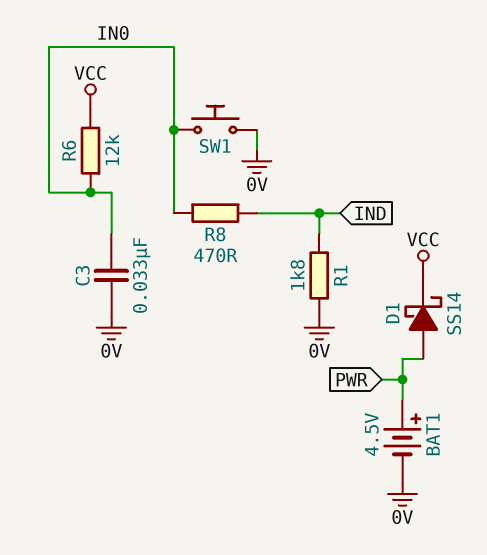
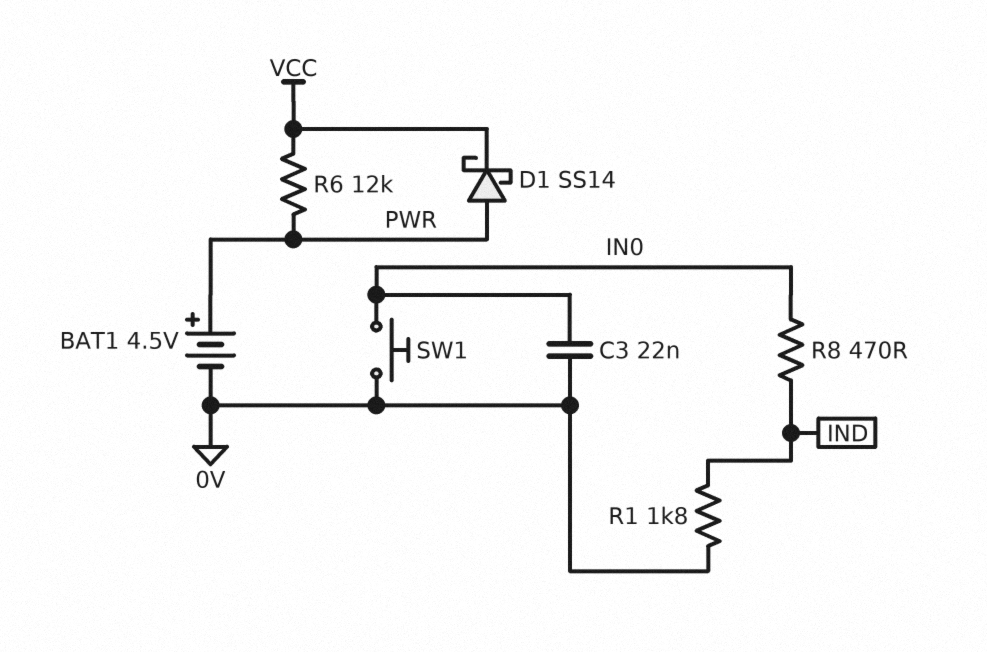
C3: 33nF (0V, IN0) -> 22nF (0V, IN0)
R6: 12k (IN0, VCC) -> 12k (PWR, VCC)

